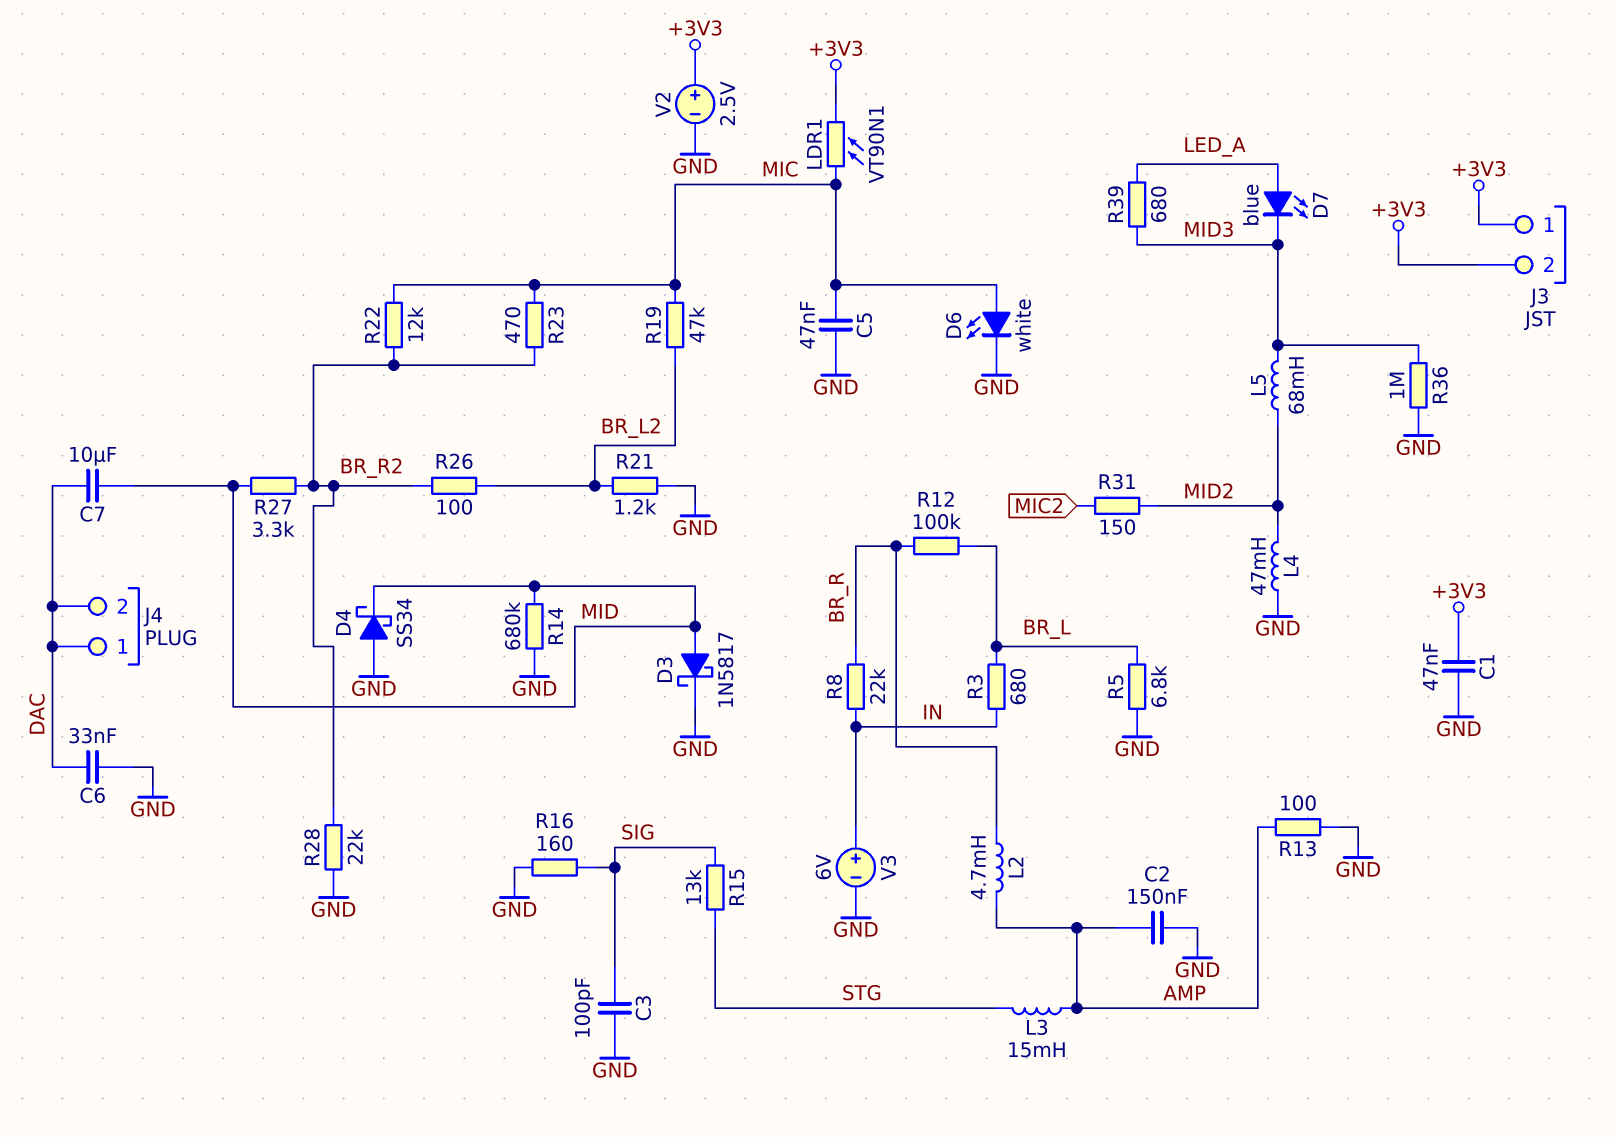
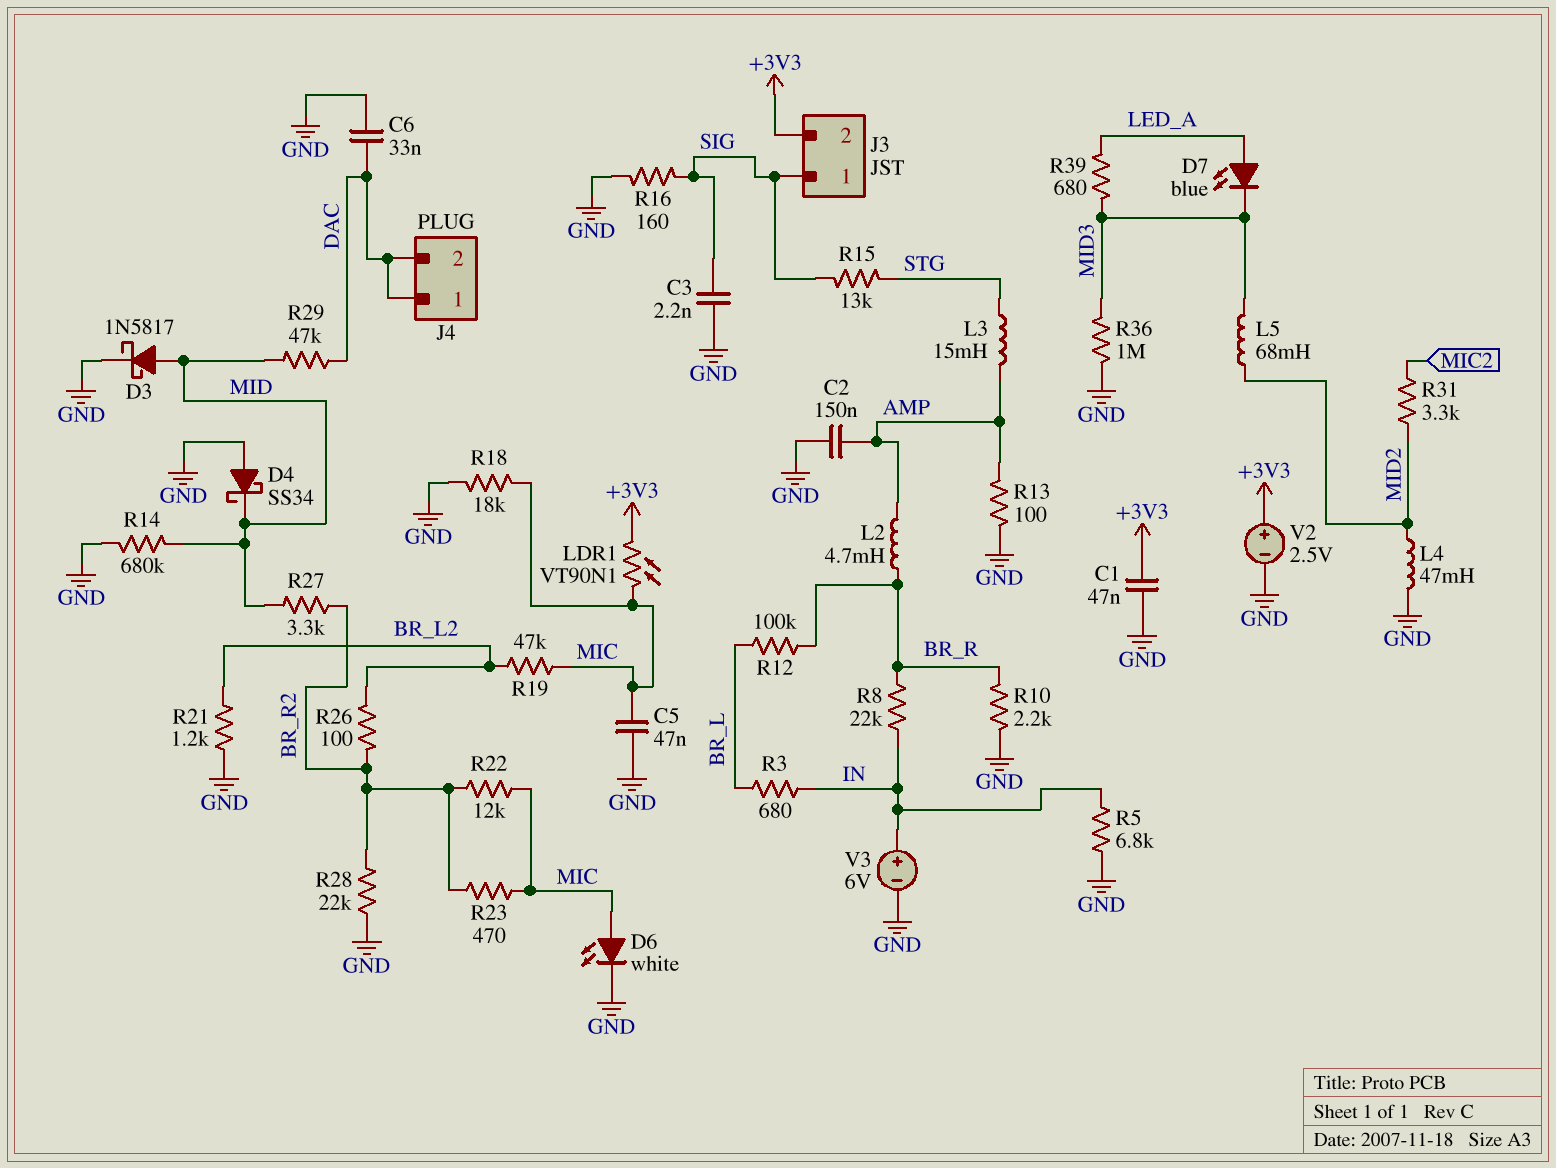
C3: 100pF (GND, SIG) -> 2.2nF (GND, SIG)
C7: 10uF (DAC, MID) -> none
J3 pin 1: +3V3 -> SIG
R5: 6.8k (BR_L, GND) -> 6.8k (GND, IN)
R10: none -> 2.2k (BR_R, GND)
R18: none -> 18k (GND, MIC)
R29: none -> 47k (DAC, MID)
R31: 150 (MIC2, MID2) -> 3.3k (MIC2, MID2)

